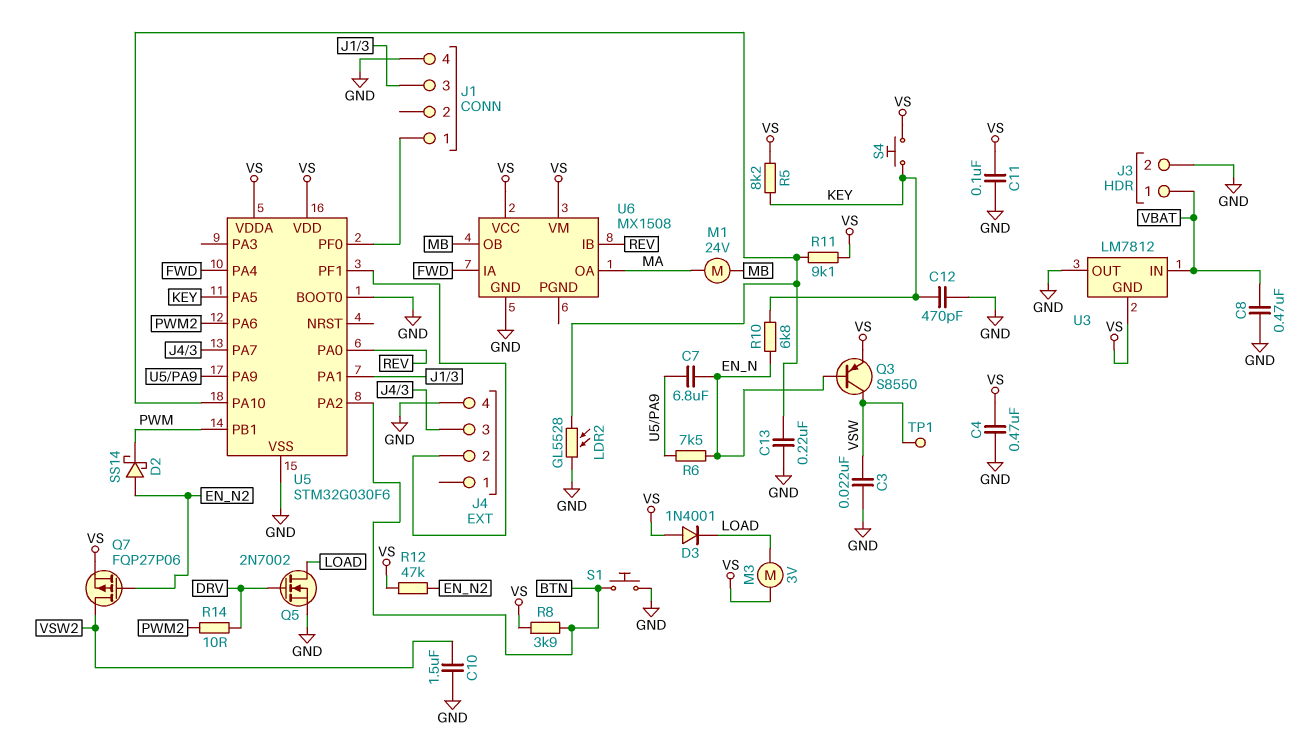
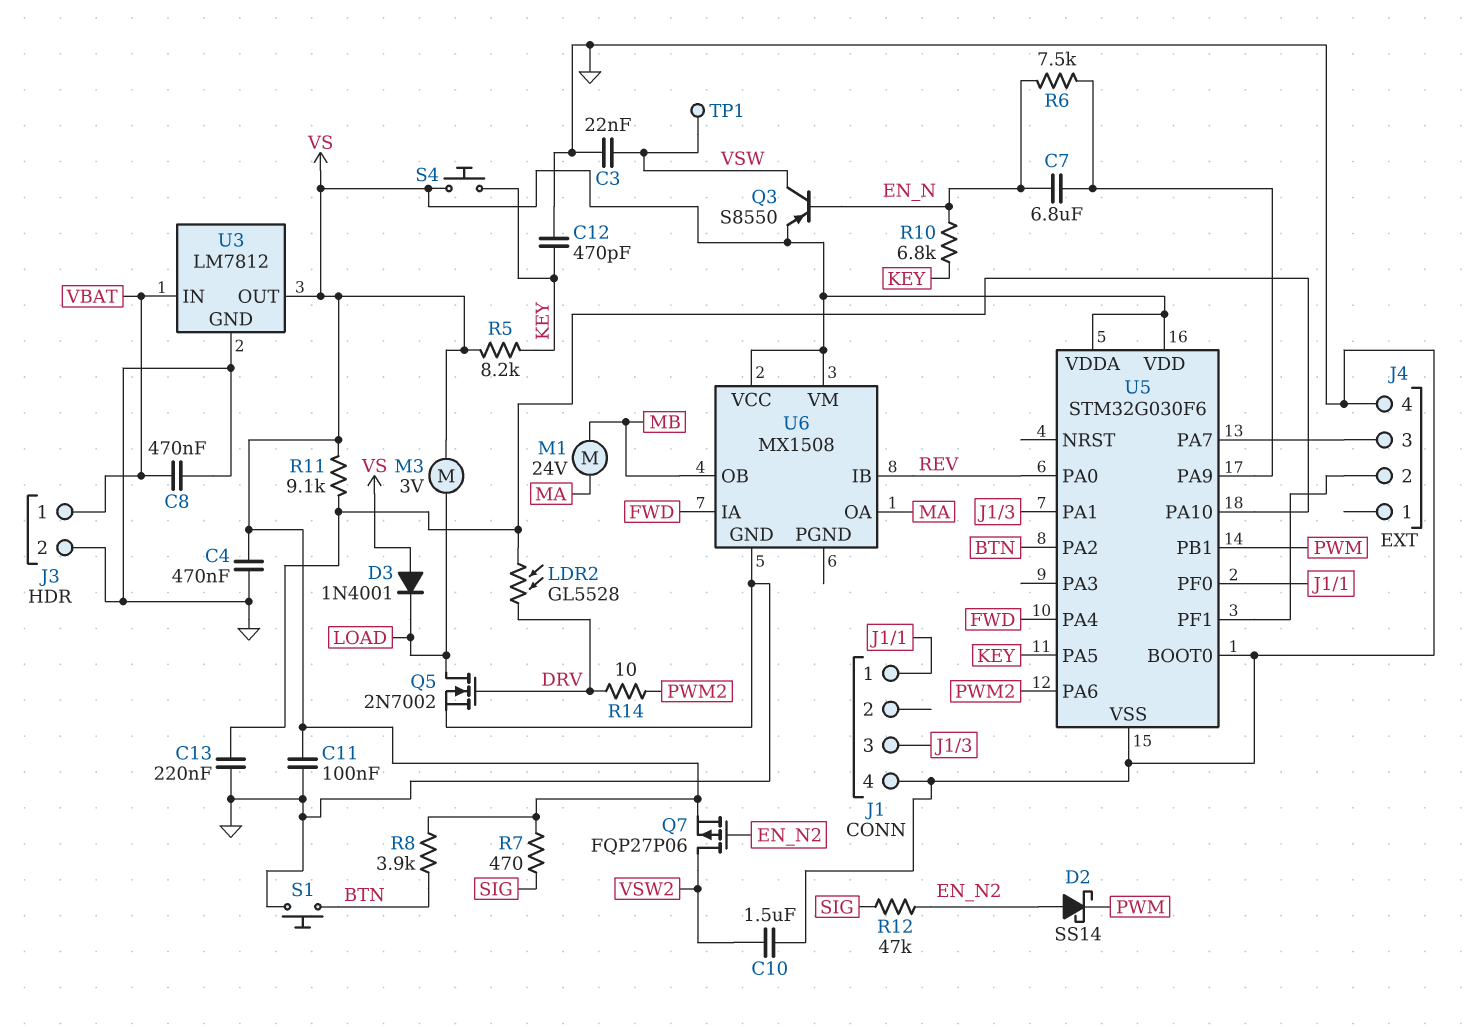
LDR2: GL5528 (GND, U5/PA10) -> GL5528 (DRV, U5/PA10)
R7: none -> 470 (SIG, VS)
R12: 47k (EN_N2, VS) -> 47k (EN_N2, SIG)
U3 pin GND: VS -> GND
U3 pin OUT: GND -> VS

